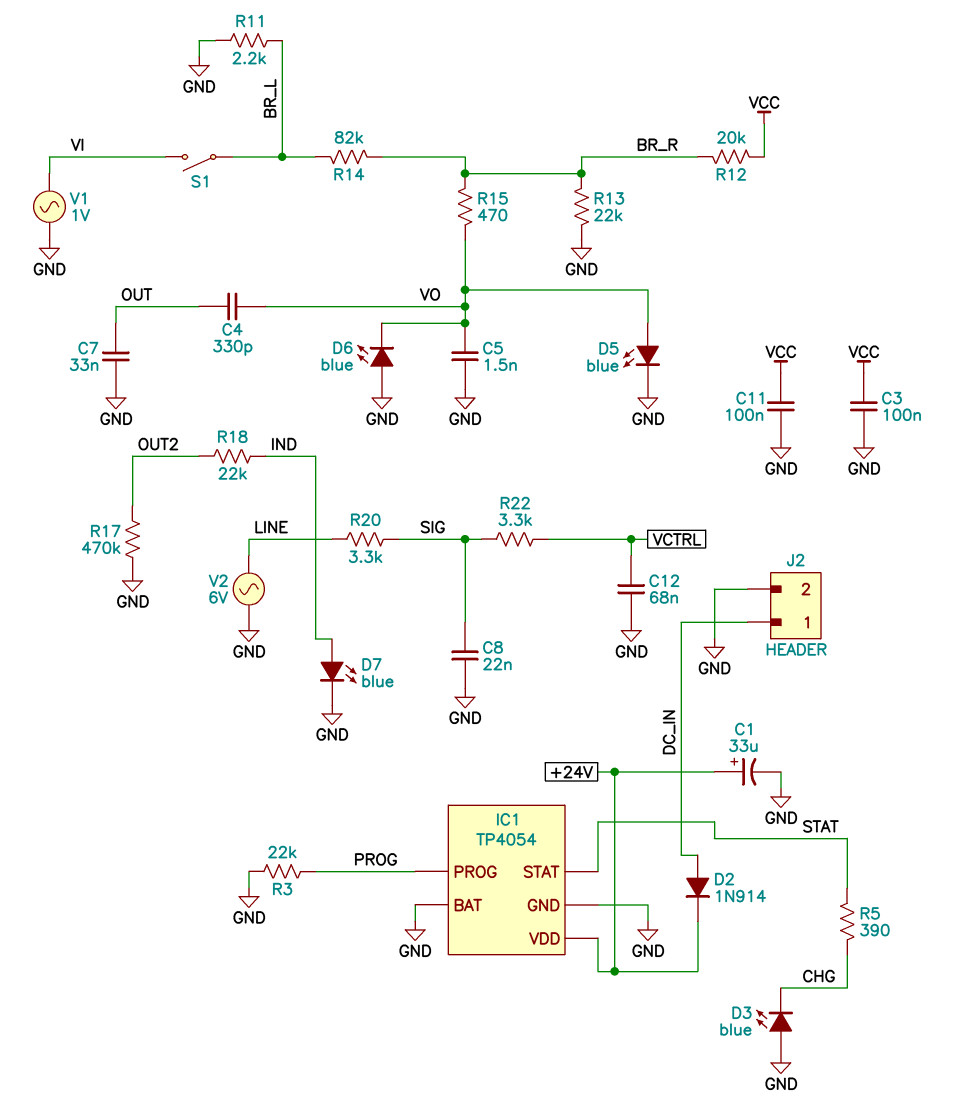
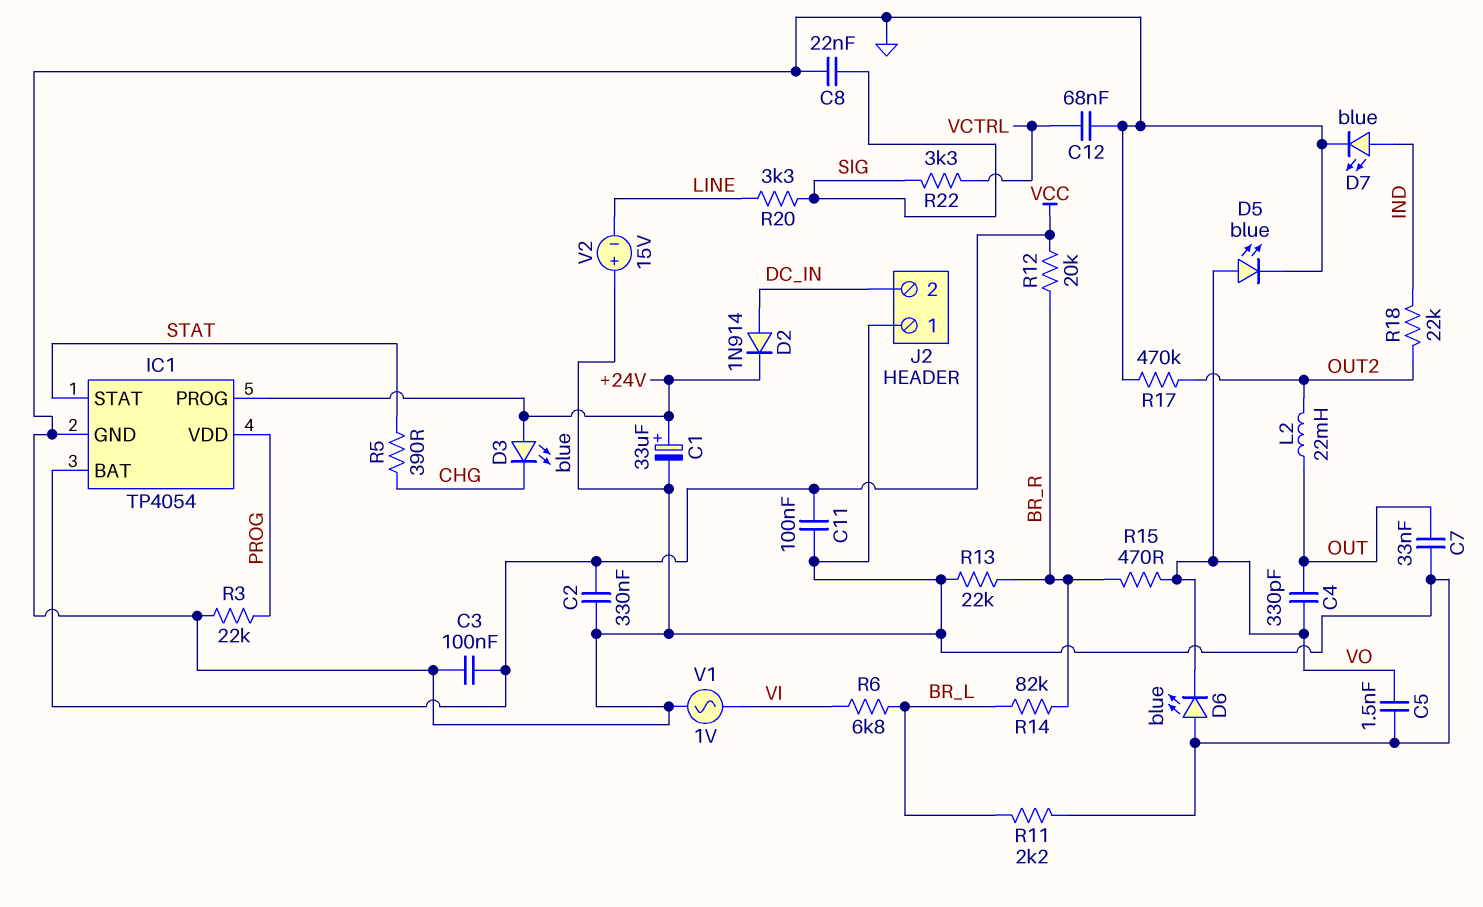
C2: none -> 330nF (GND, VCC)
D3: LED blue (A GND, K CHG) -> LED blue (A +24V, K CHG)
IC1 pin BAT: GND -> VCC
IC1 pin PROG: PROG -> +24V
IC1 pin VDD: +24V -> PROG
J2 pin 1: DC_IN -> GND
J2 pin 2: GND -> DC_IN
L2: none -> 22mH (OUT, OUT2)
R6: none -> 6.8k (BR_L, VI)
S1: switch (BR_L, VI) -> none
V2: AC 6V (GND, LINE) -> 15V (plus GND, minus LINE)

